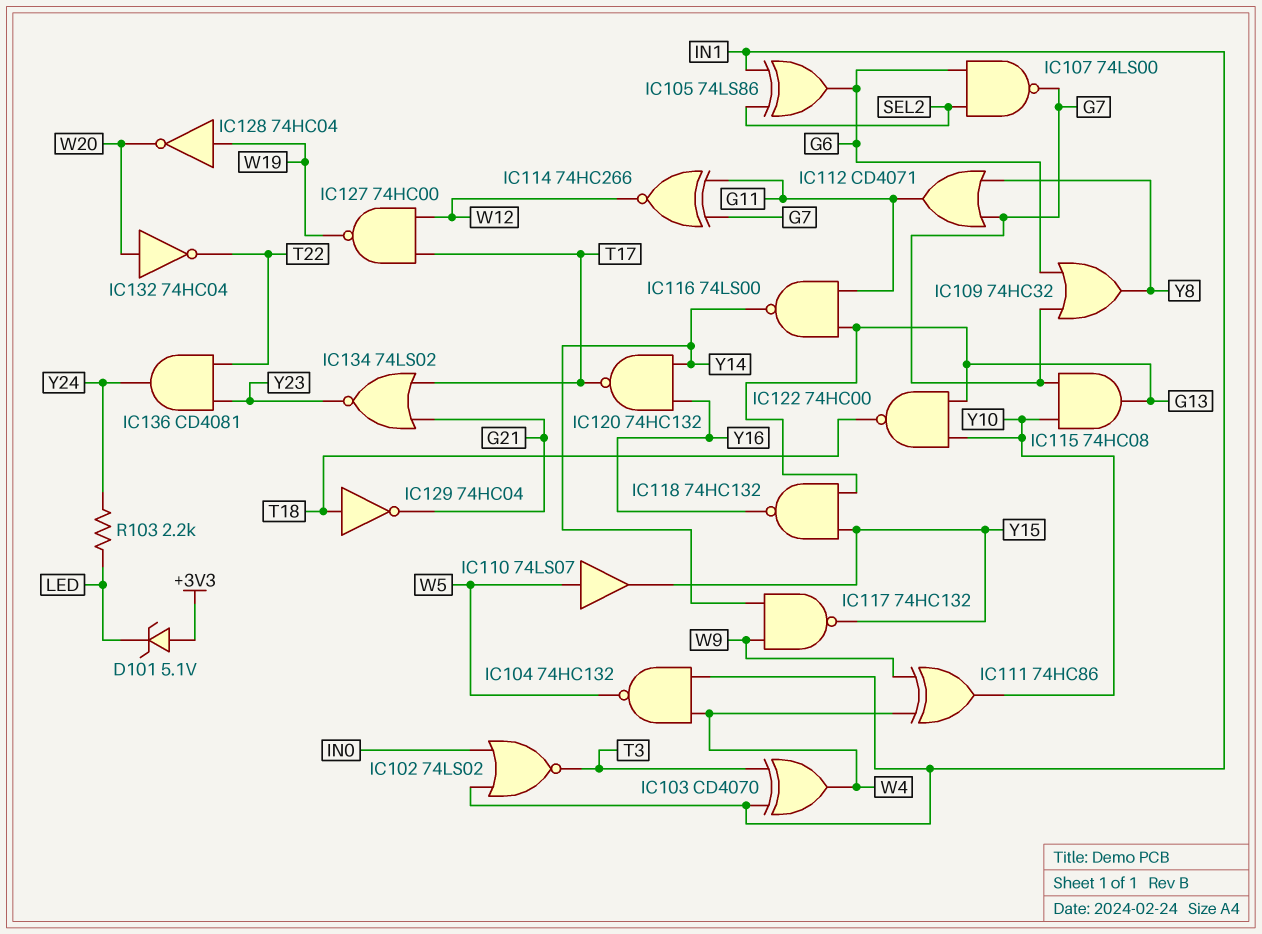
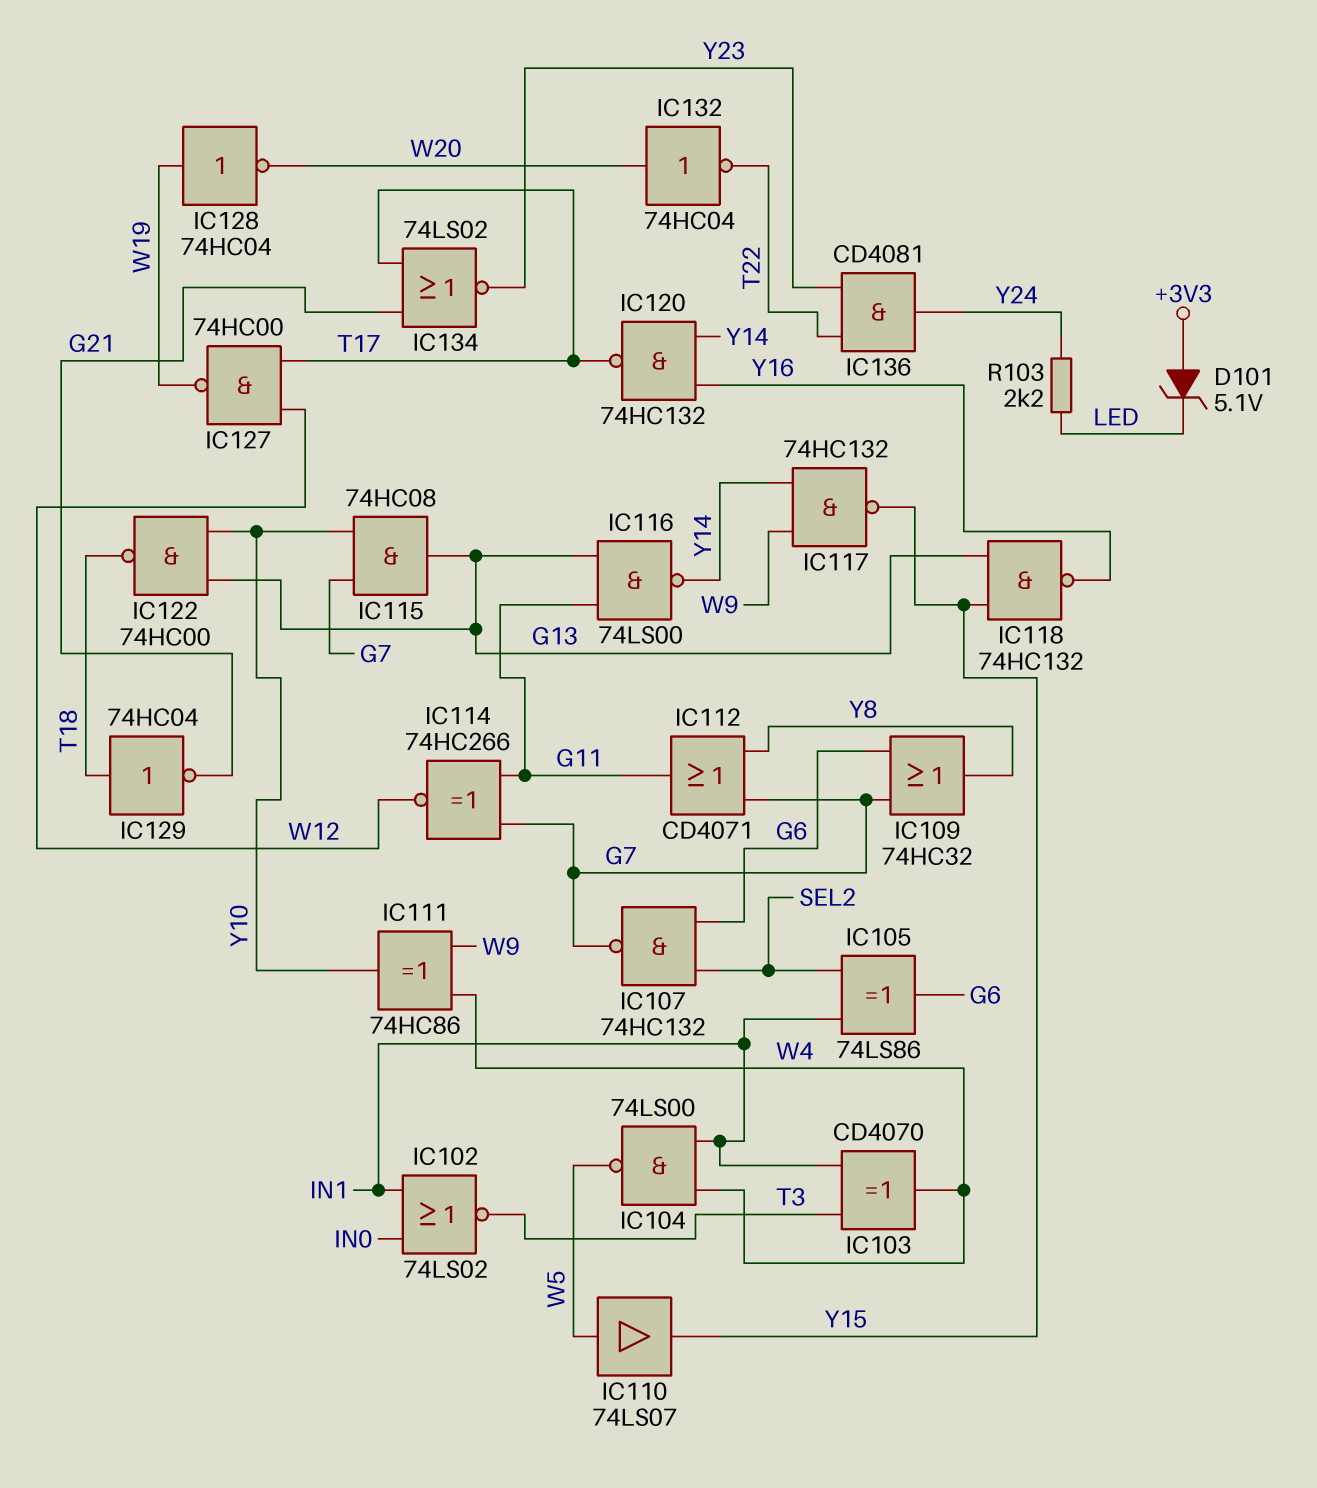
IC104: NAND 74HC132 (in IN1, in W4, out W5) -> NAND 74LS00 (in IN1, in W4, out W5)
IC107: NAND 74LS00 (in G6, in SEL2, out G7) -> NAND 74HC132 (in G6, in SEL2, out G7)

